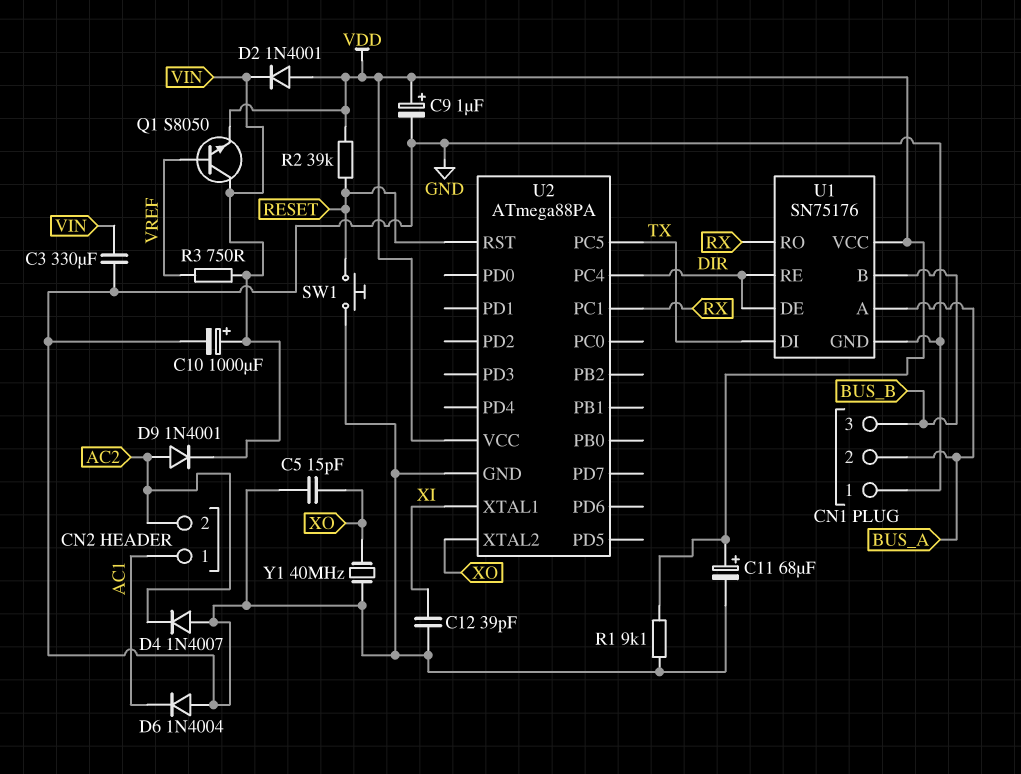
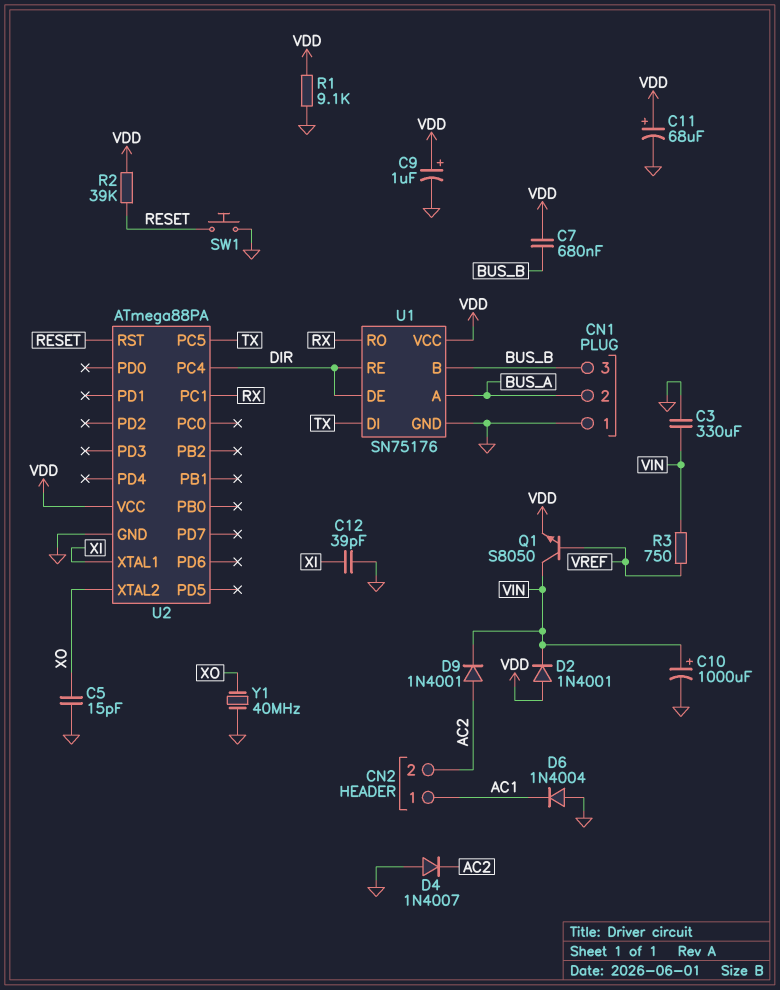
C7: none -> 680nF (BUS_B, VDD)

